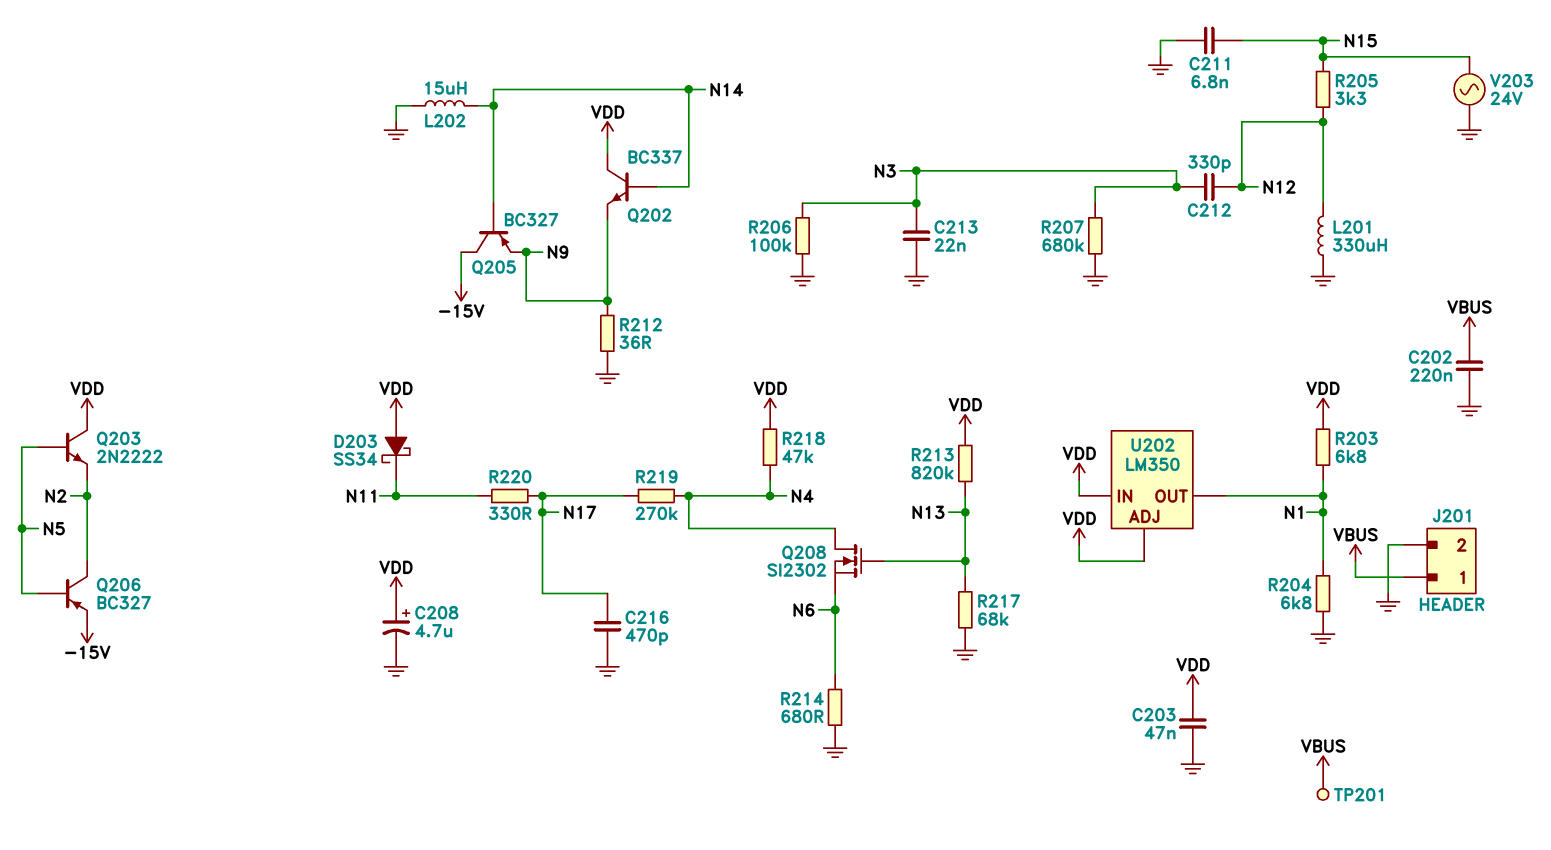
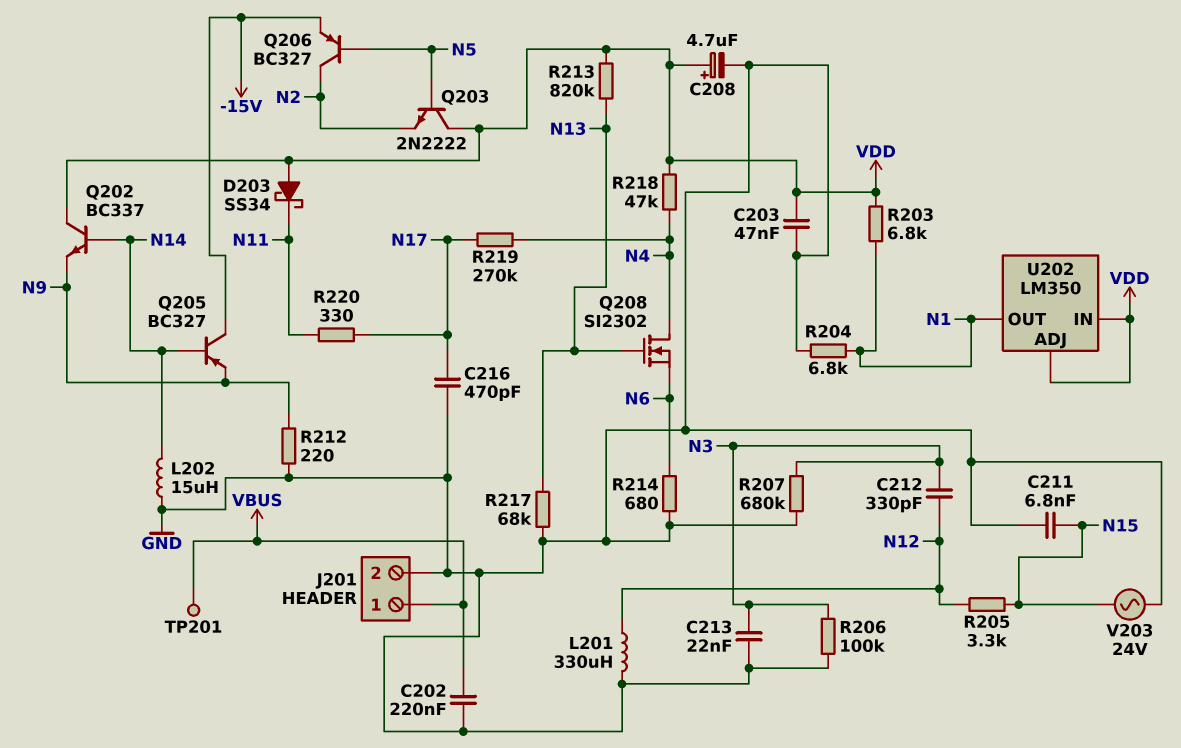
R212: 36 (GND, N9) -> 220 (GND, N9)

